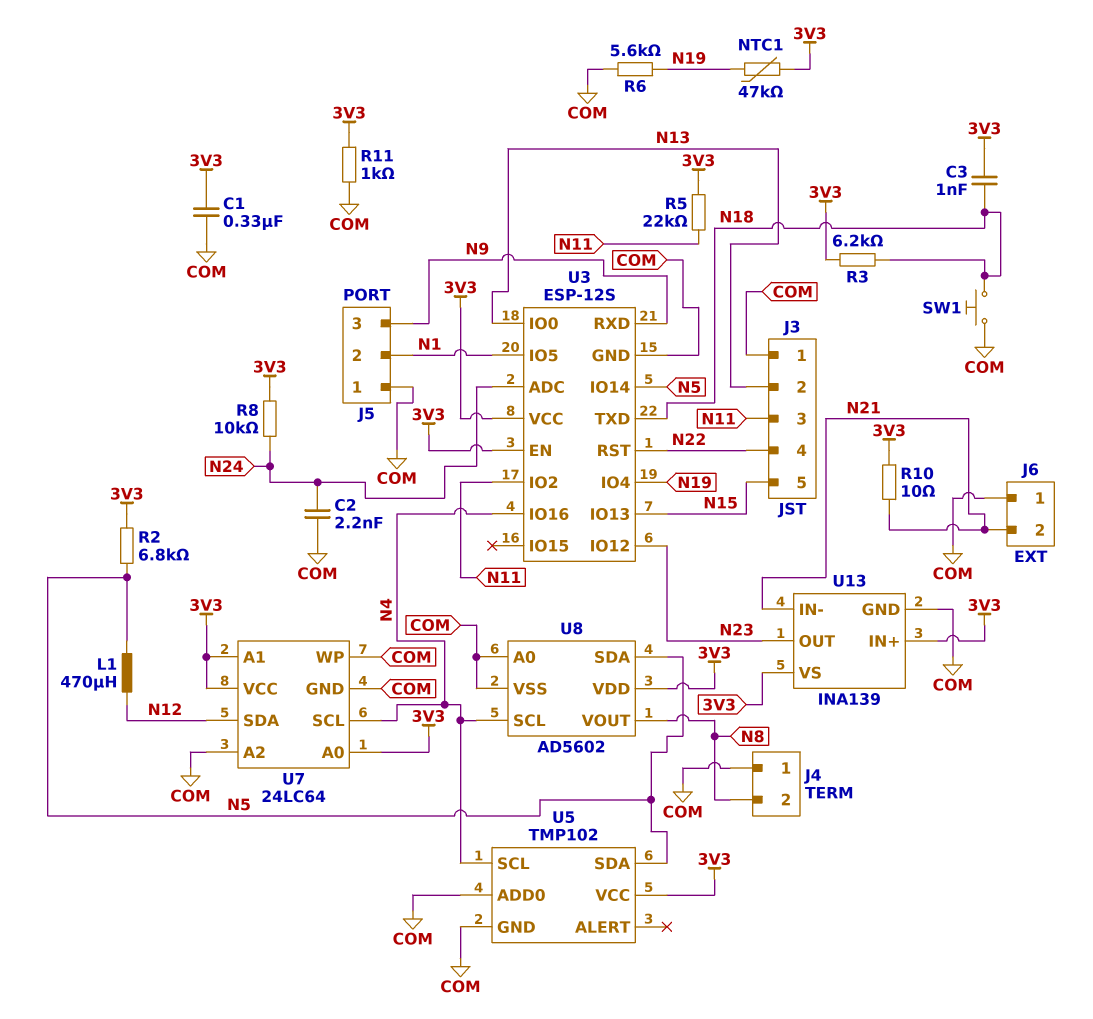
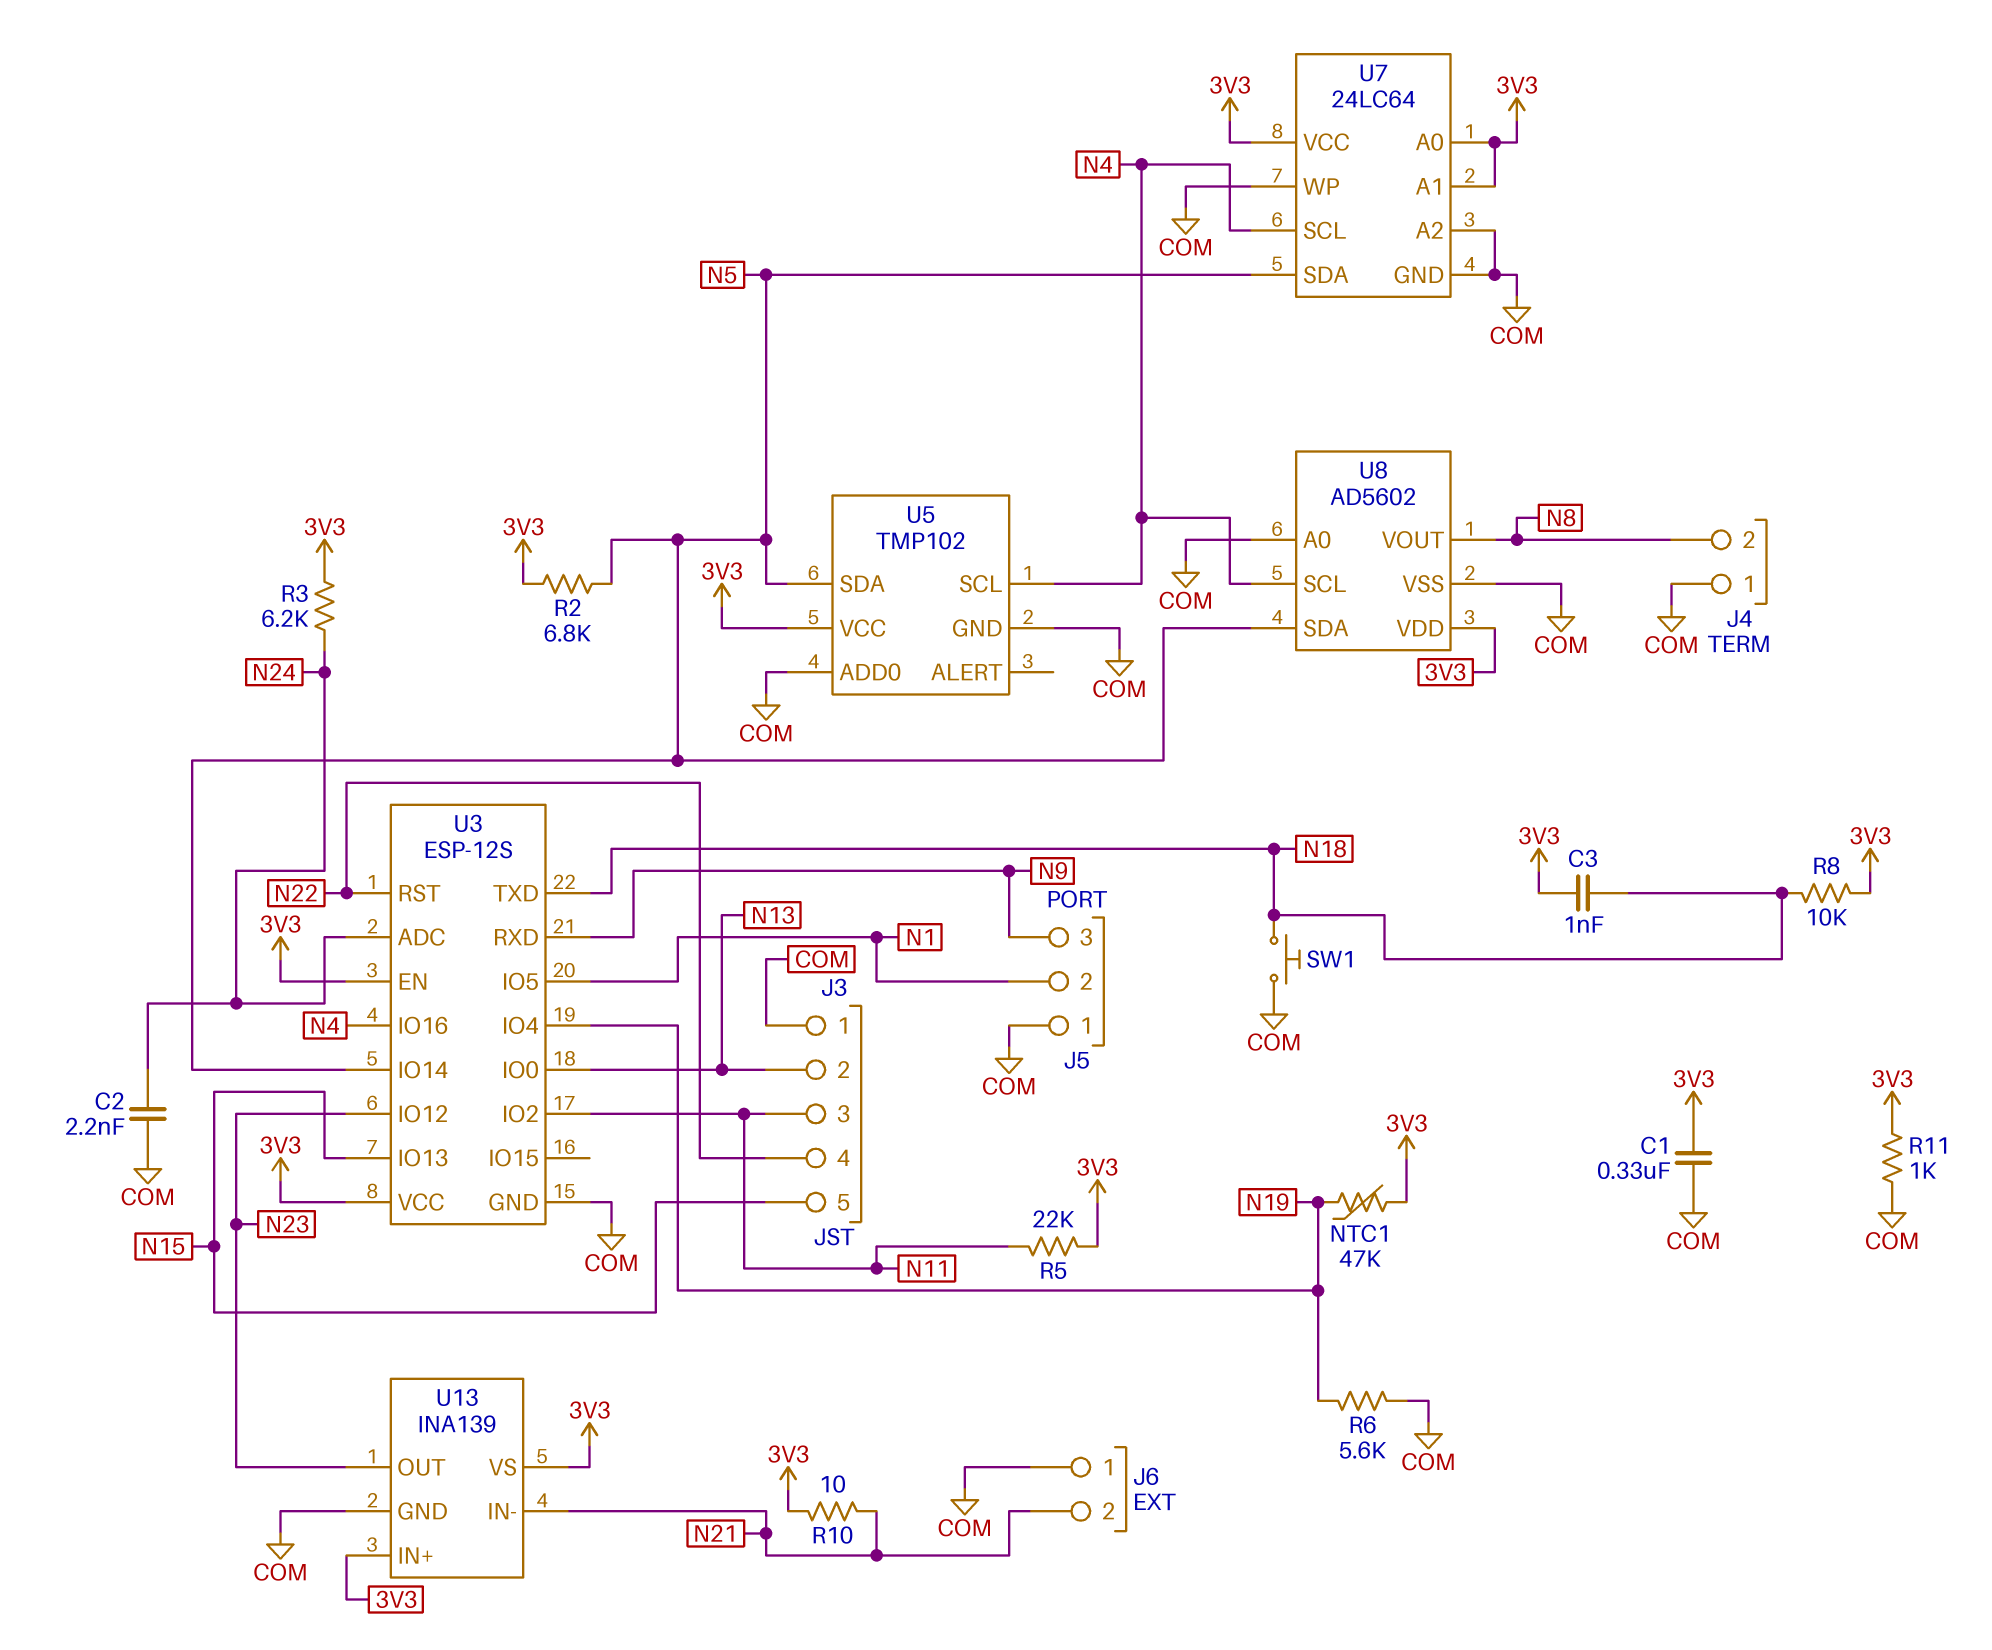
L1: 470uH (N5, N12) -> none
R3: 6.2k (3V3, N18) -> 6.2k (3V3, N24)
R8: 10k (3V3, N24) -> 10k (3V3, N18)
U7 pin SDA: N12 -> N5

